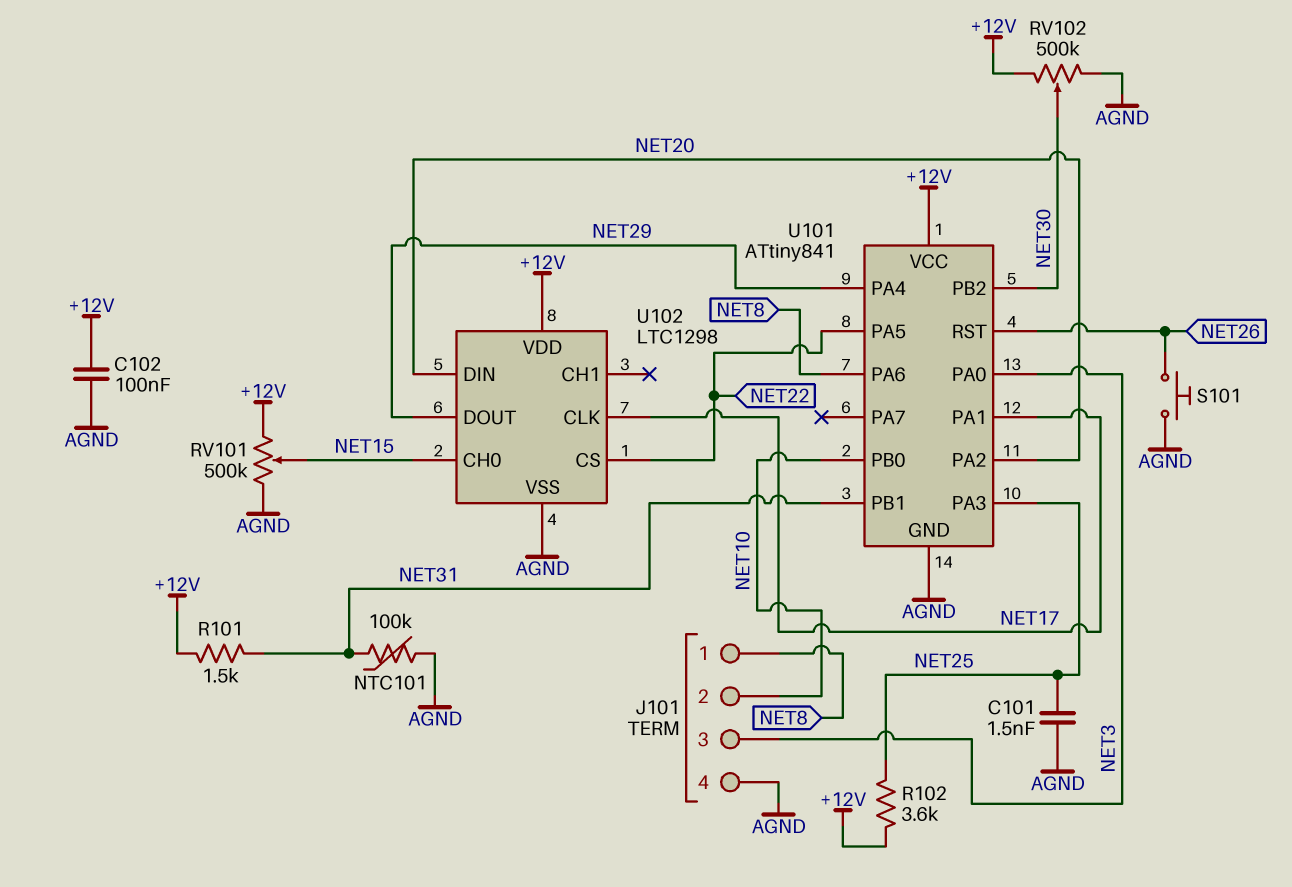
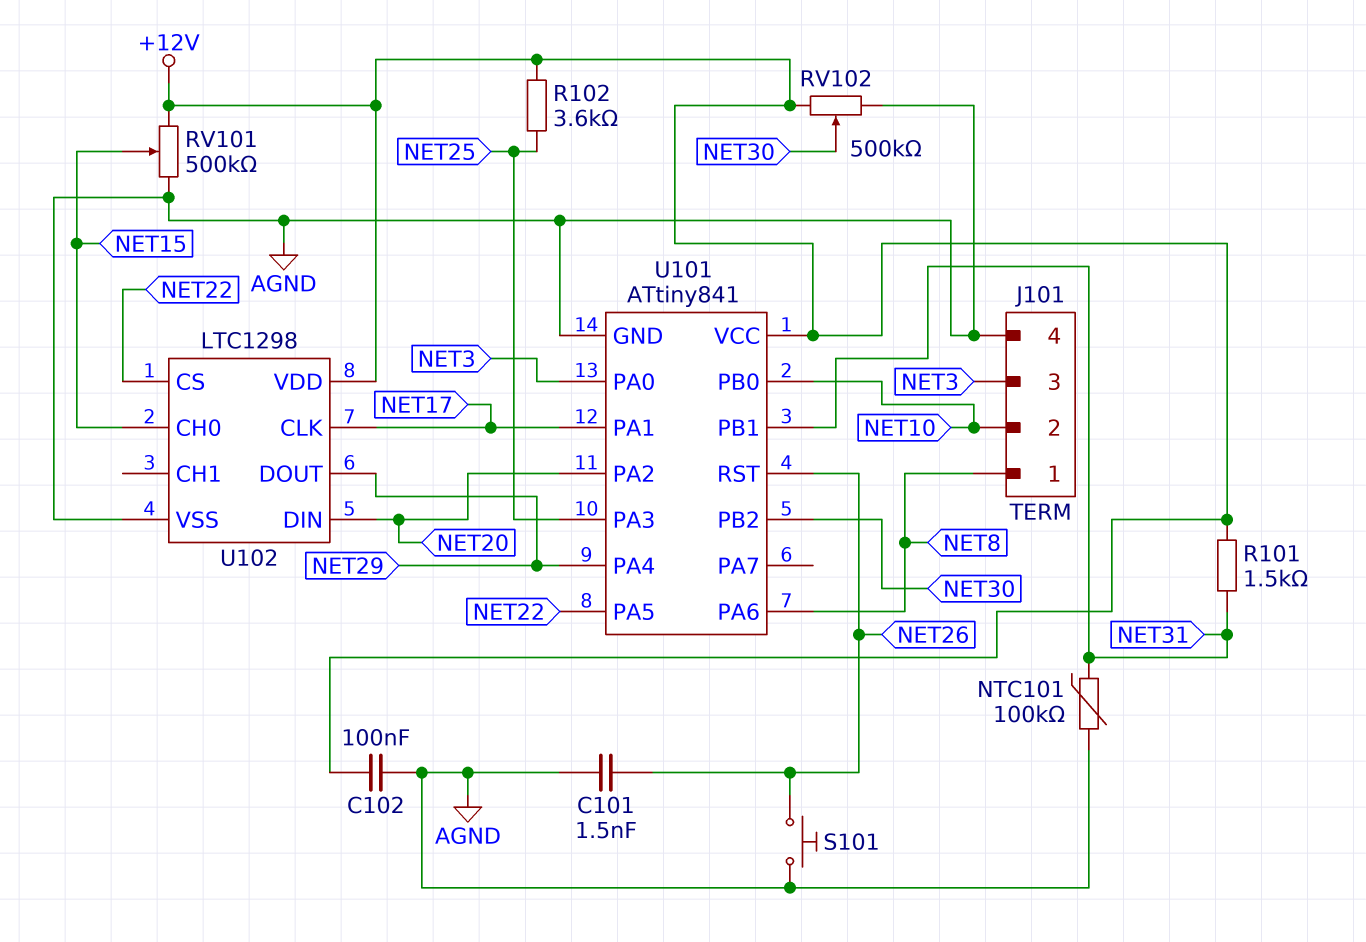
C101: 1.5nF (AGND, NET25) -> 1.5nF (AGND, NET26)

